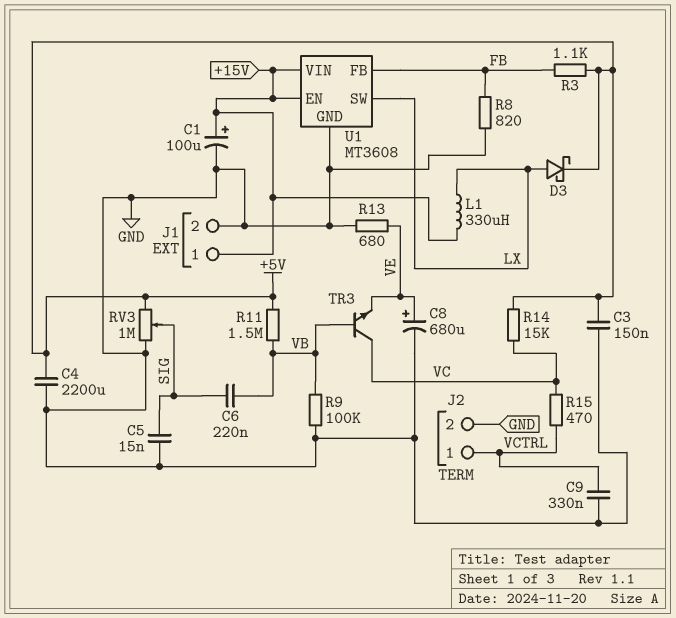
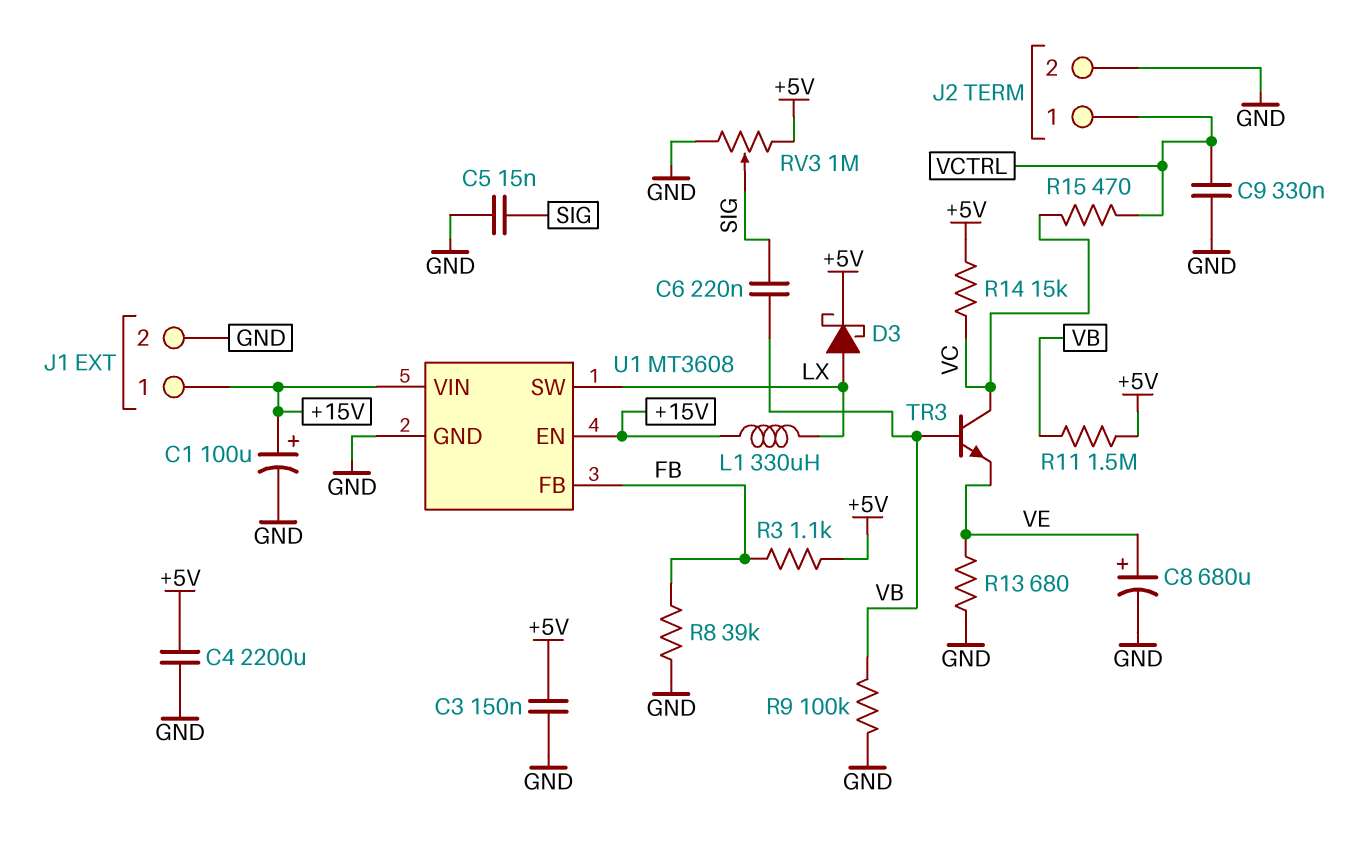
R8: 820 (FB, GND) -> 39k (FB, GND)

